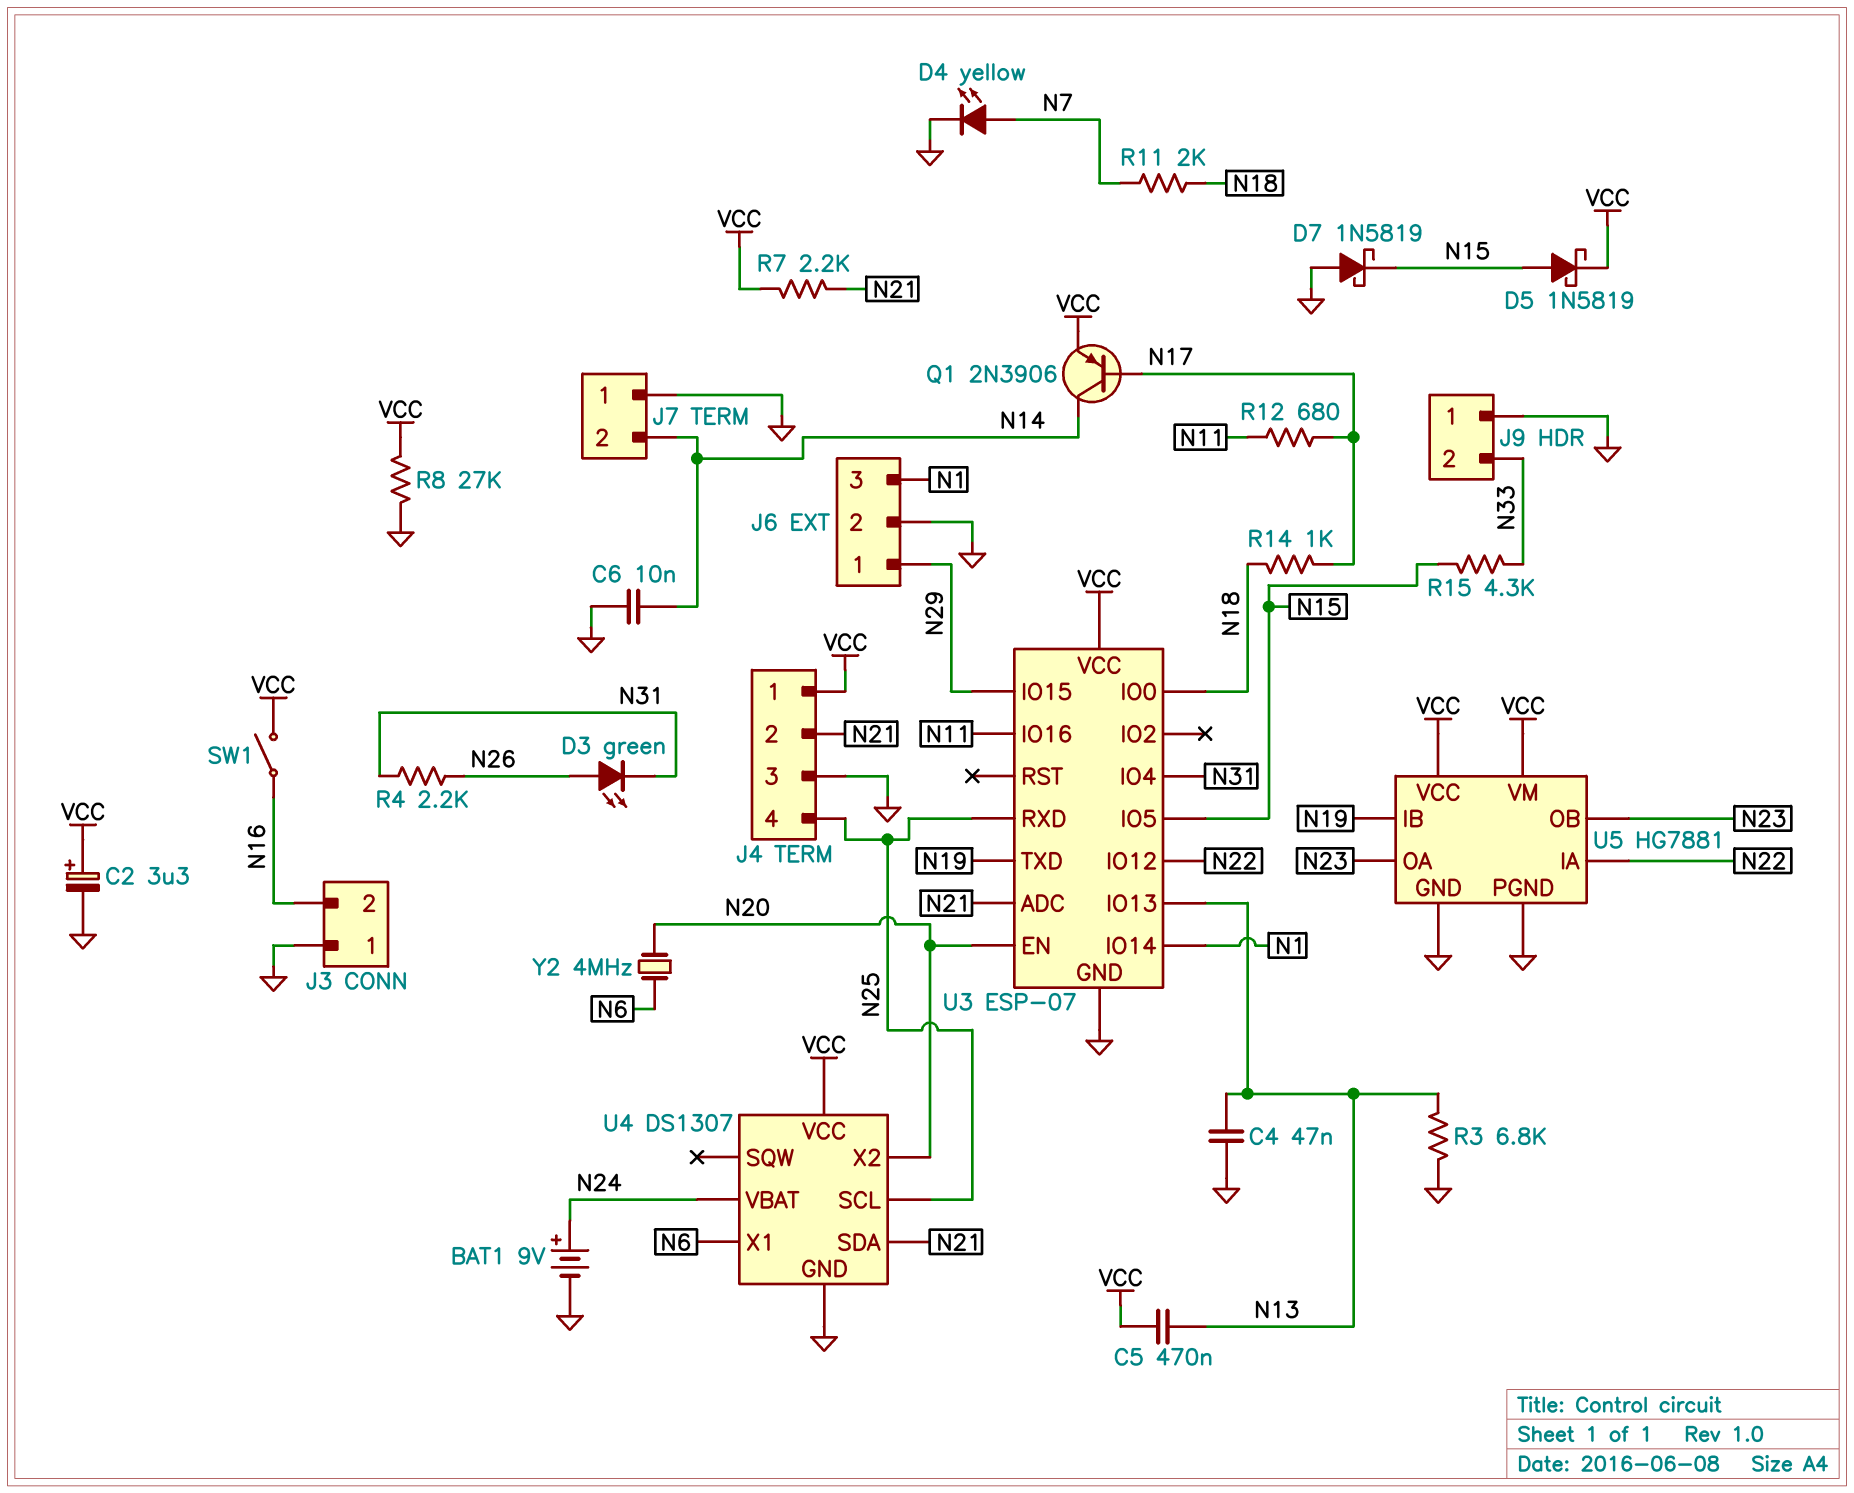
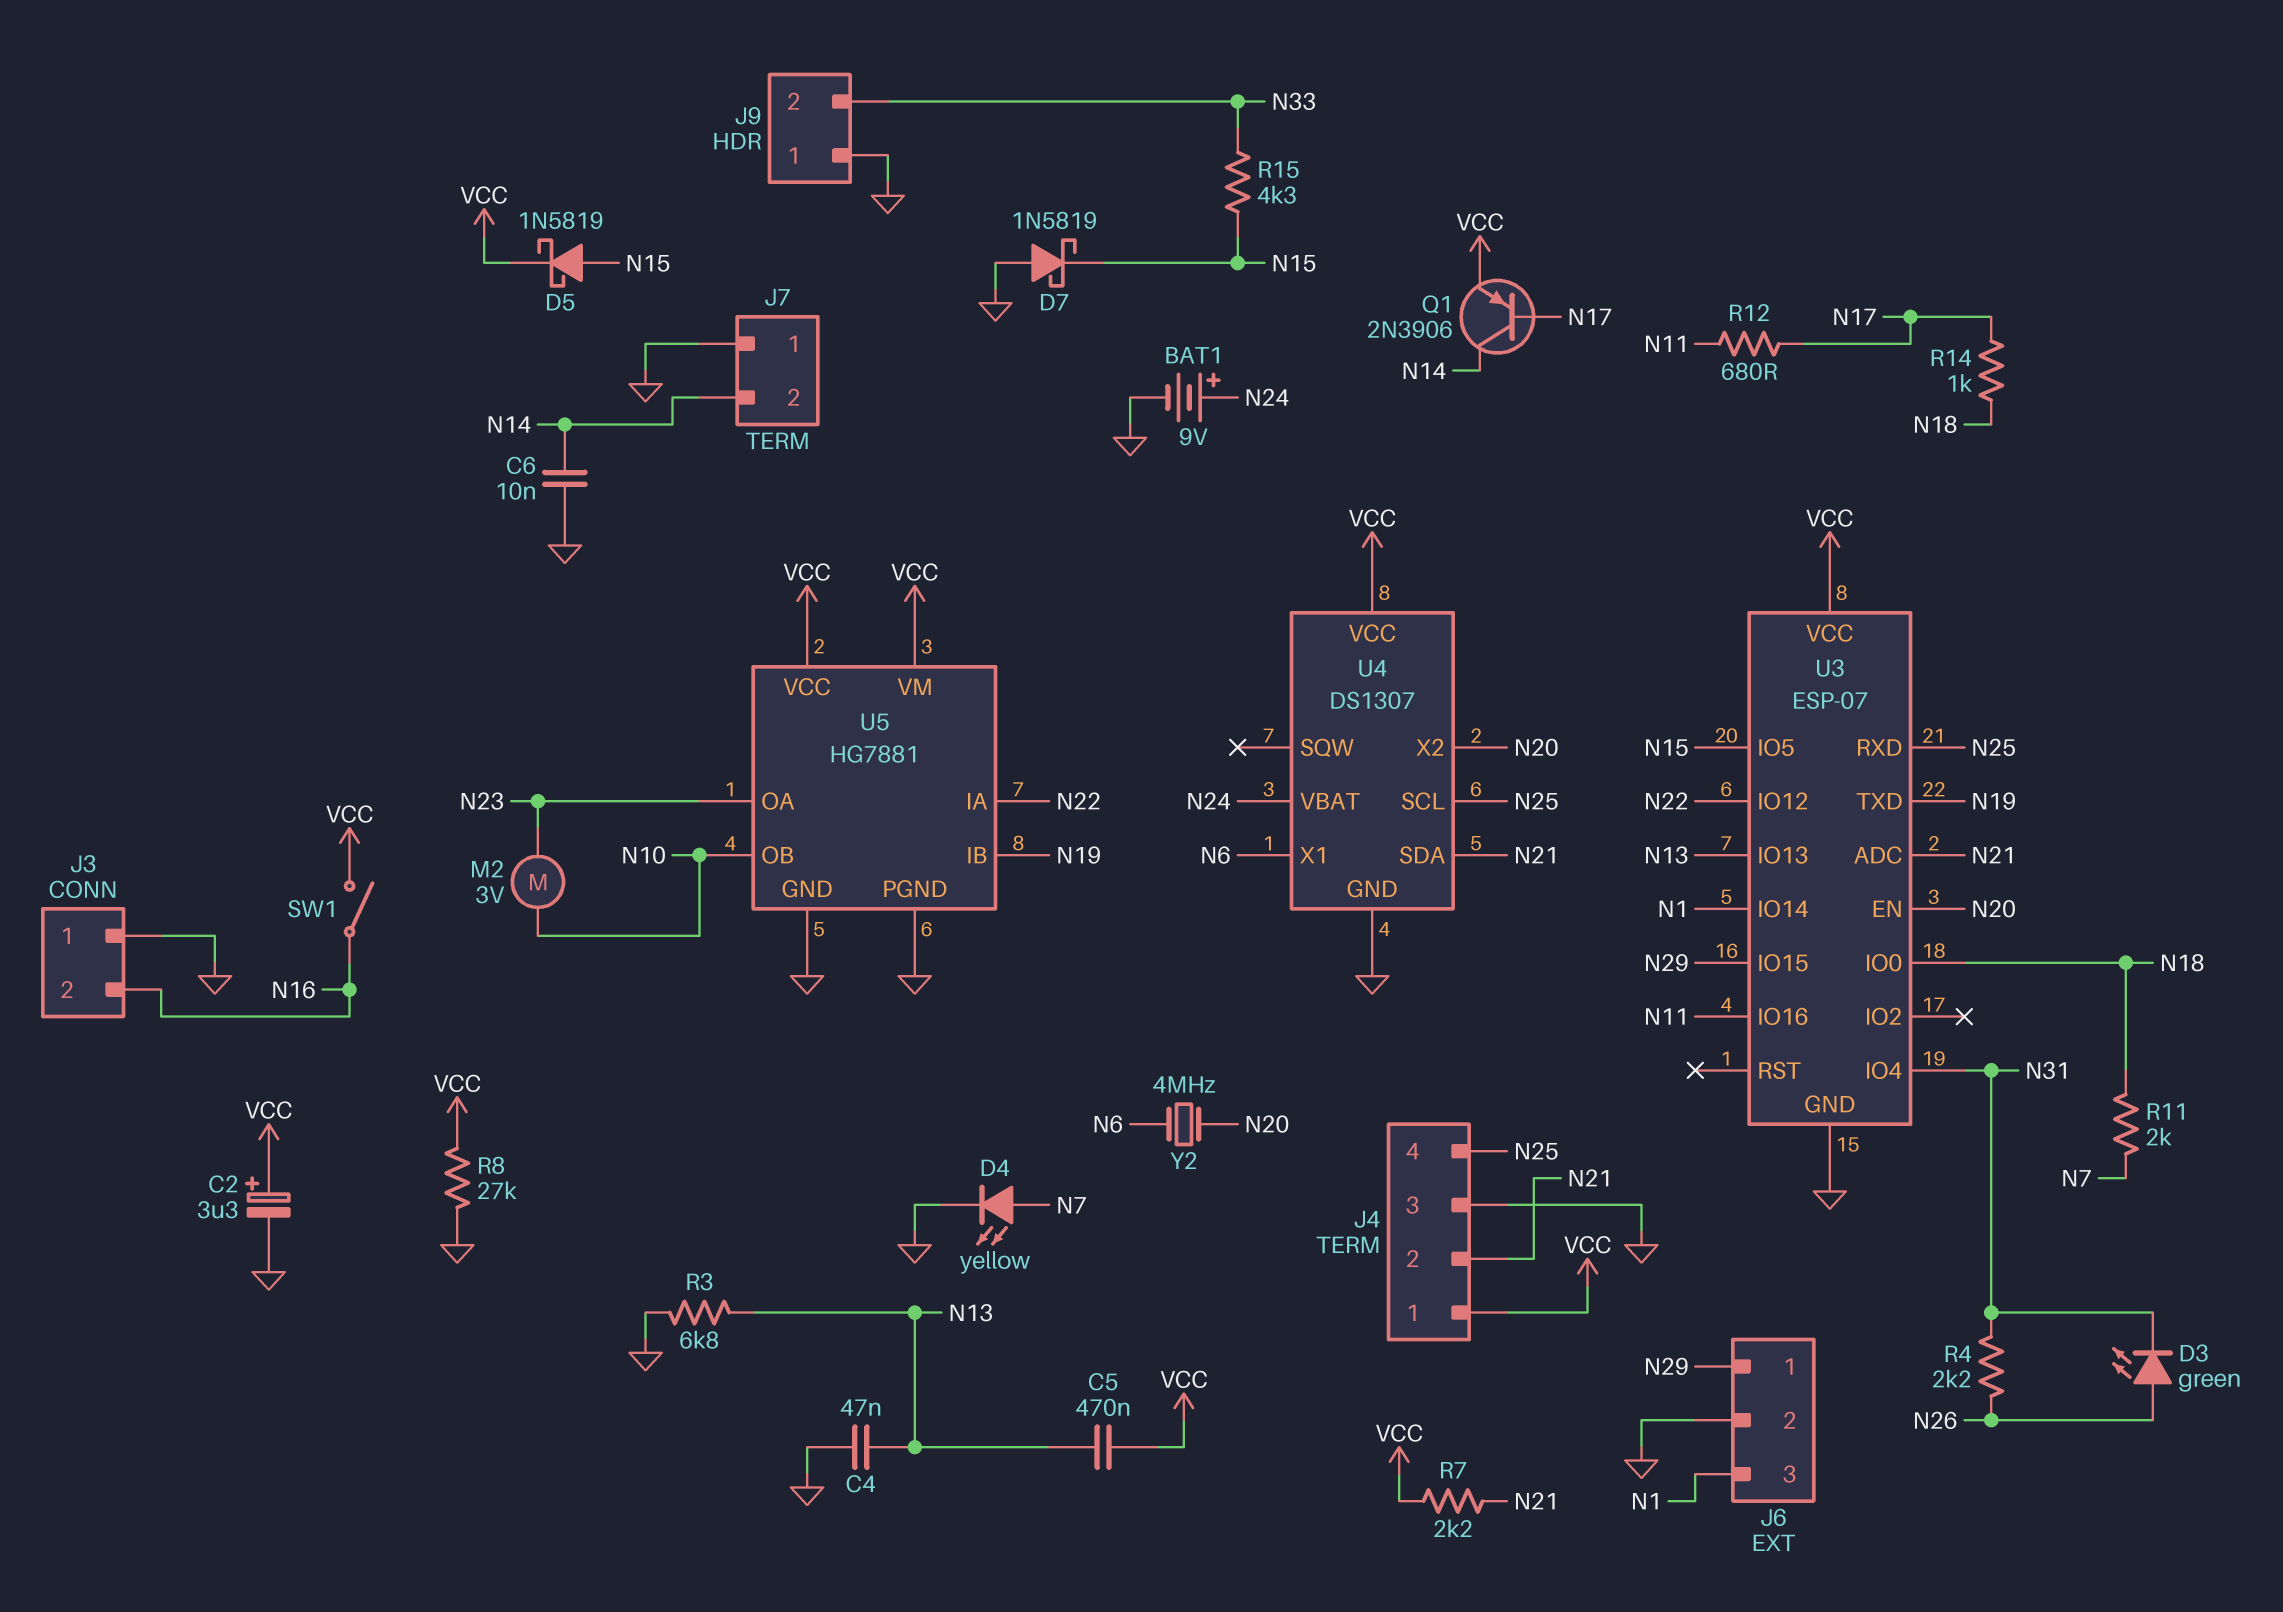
M2: none -> motor 3V (N10, N23)
U5 pin OB: N23 -> N10

